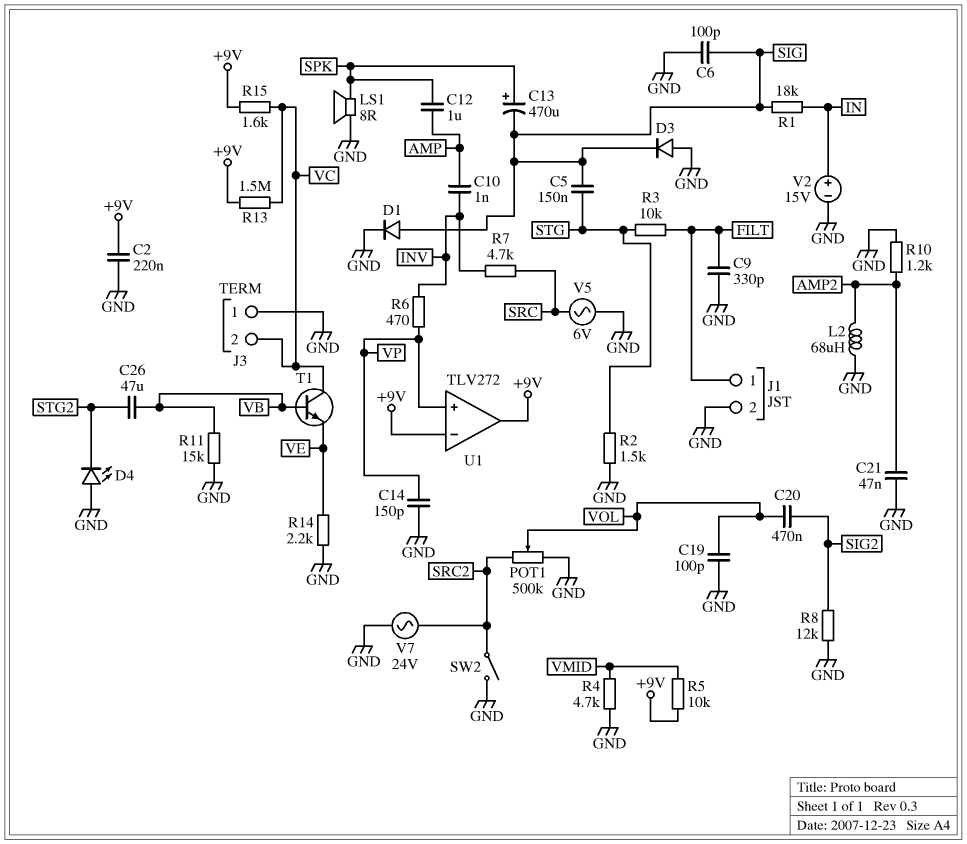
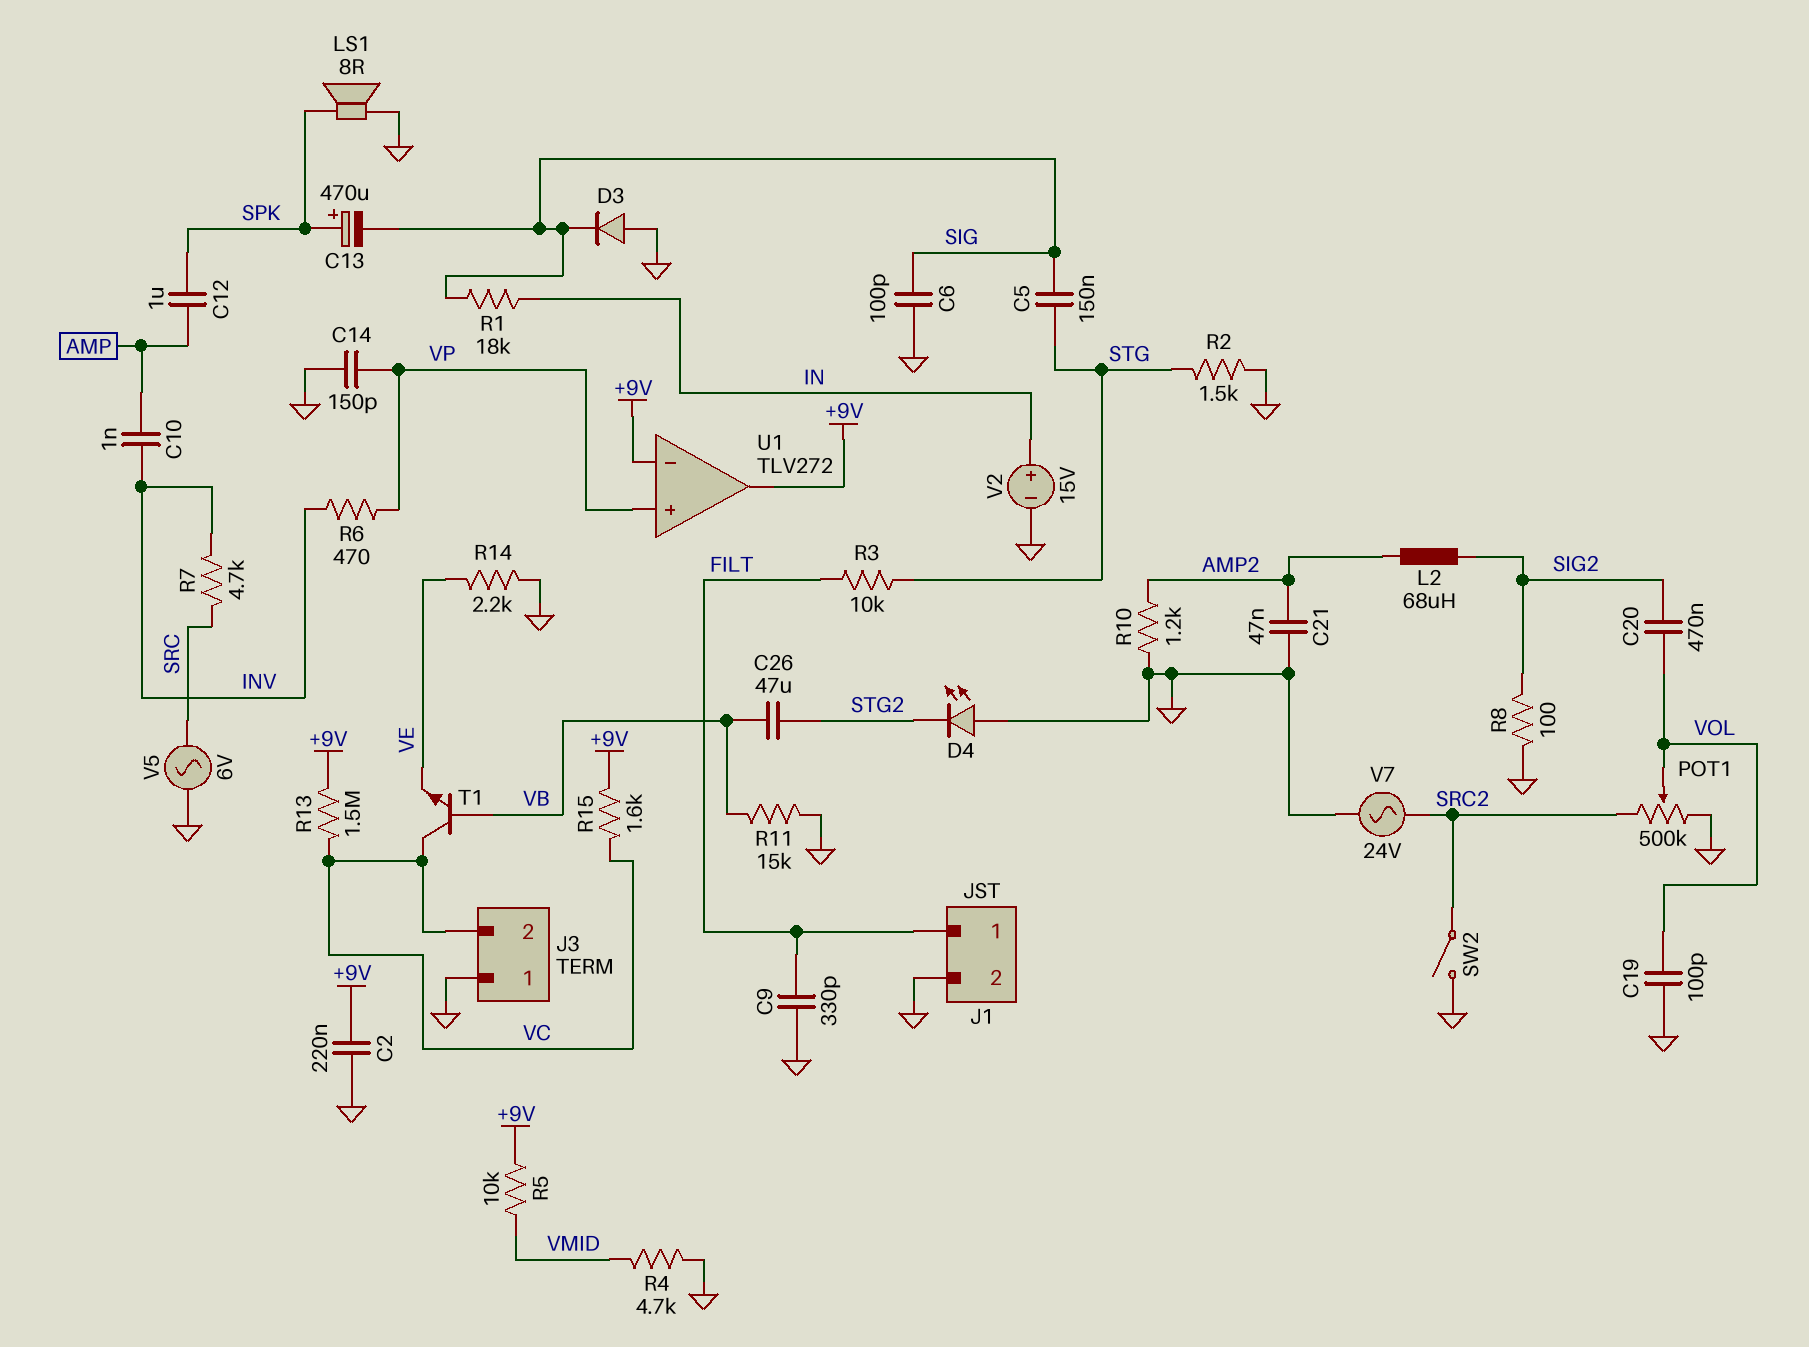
D1: diode (A SIG, K GND) -> none
L2: 68uH (AMP2, GND) -> 68uH (AMP2, SIG2)
R8: 12k (GND, SIG2) -> 100 (GND, SIG2)

